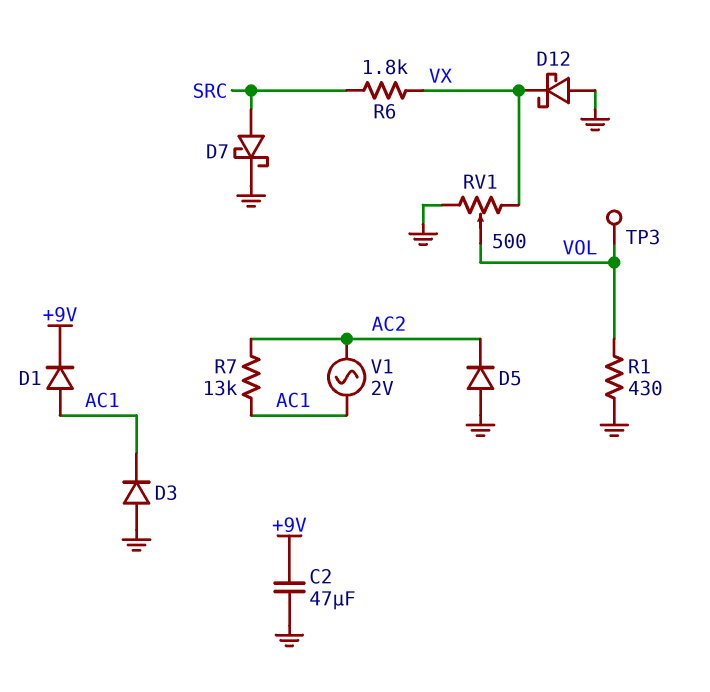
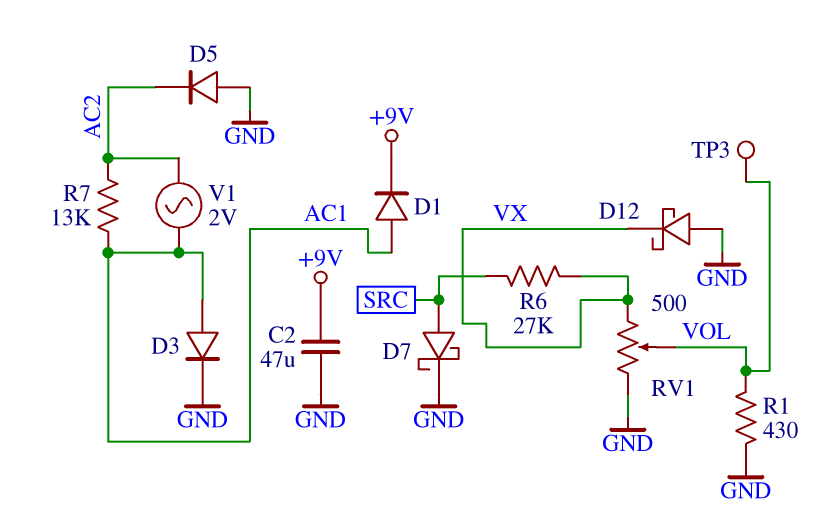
D3: diode (A GND, K AC1) -> diode (A AC1, K GND)
R6: 1.8k (SRC, VX) -> 27k (SRC, VX)

